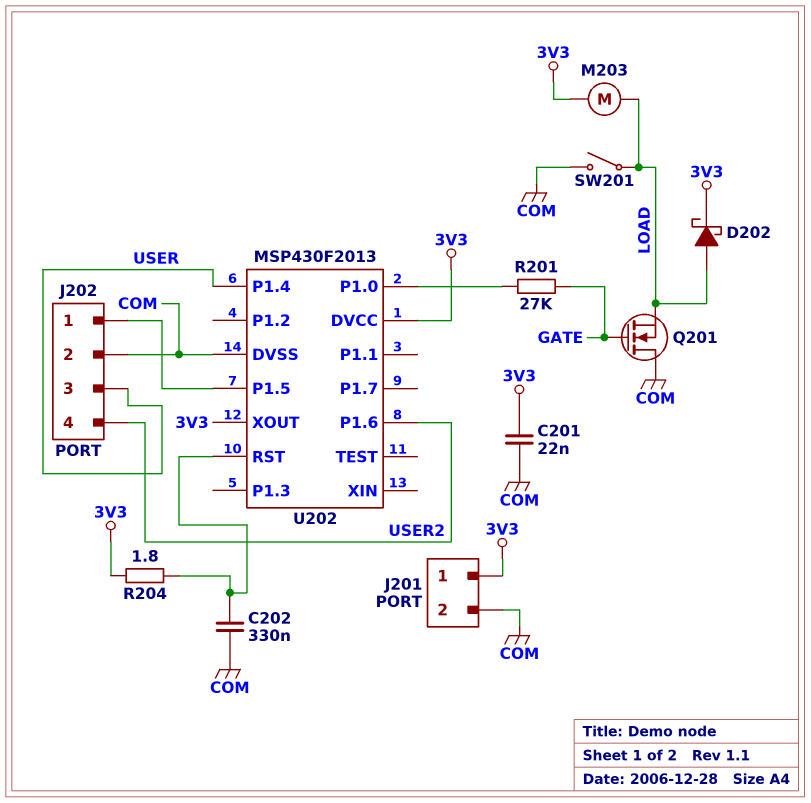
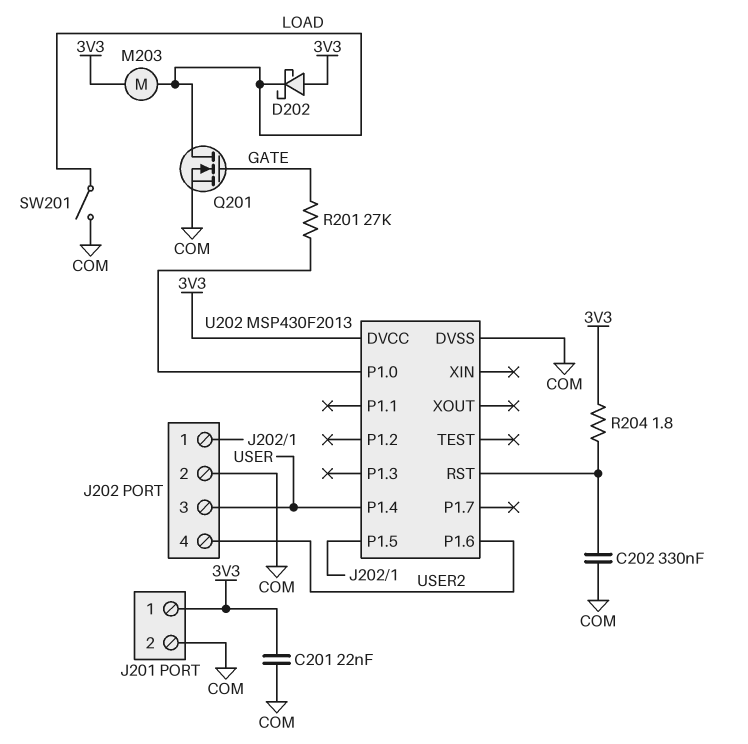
D202: schottky (A LOAD, K 3V3) -> schottky (A 3V3, K LOAD)
Q201: NMOS (G GATE, D COM, S LOAD) -> NMOS (G GATE, D LOAD, S COM)
U202 pin XOUT: 3V3 -> none

